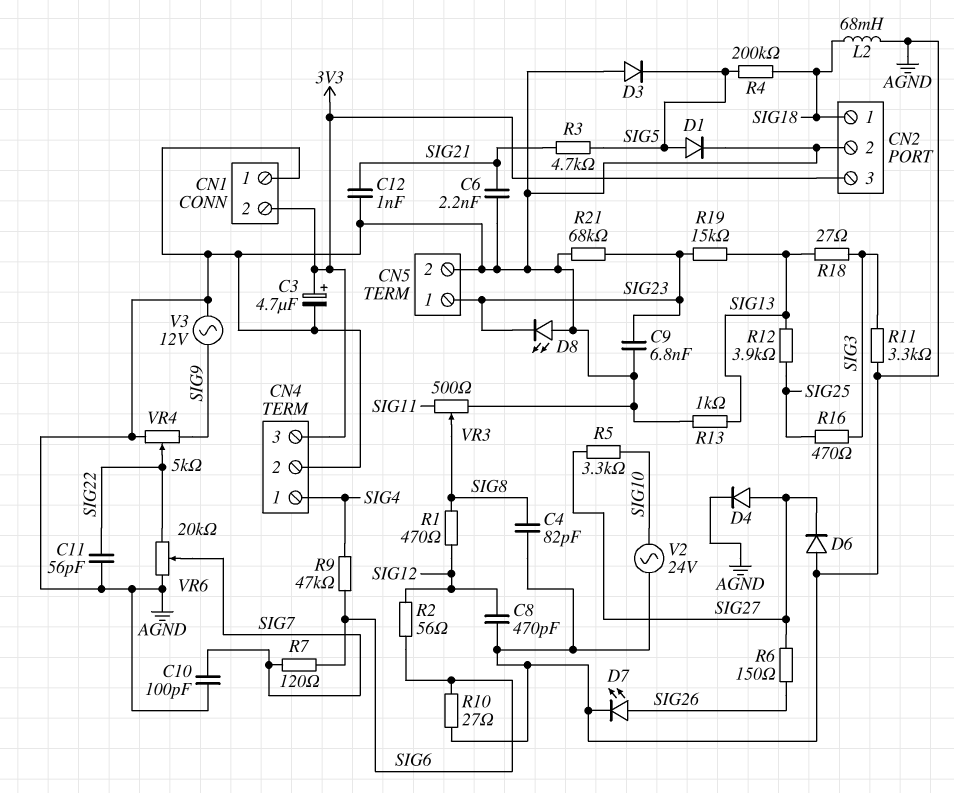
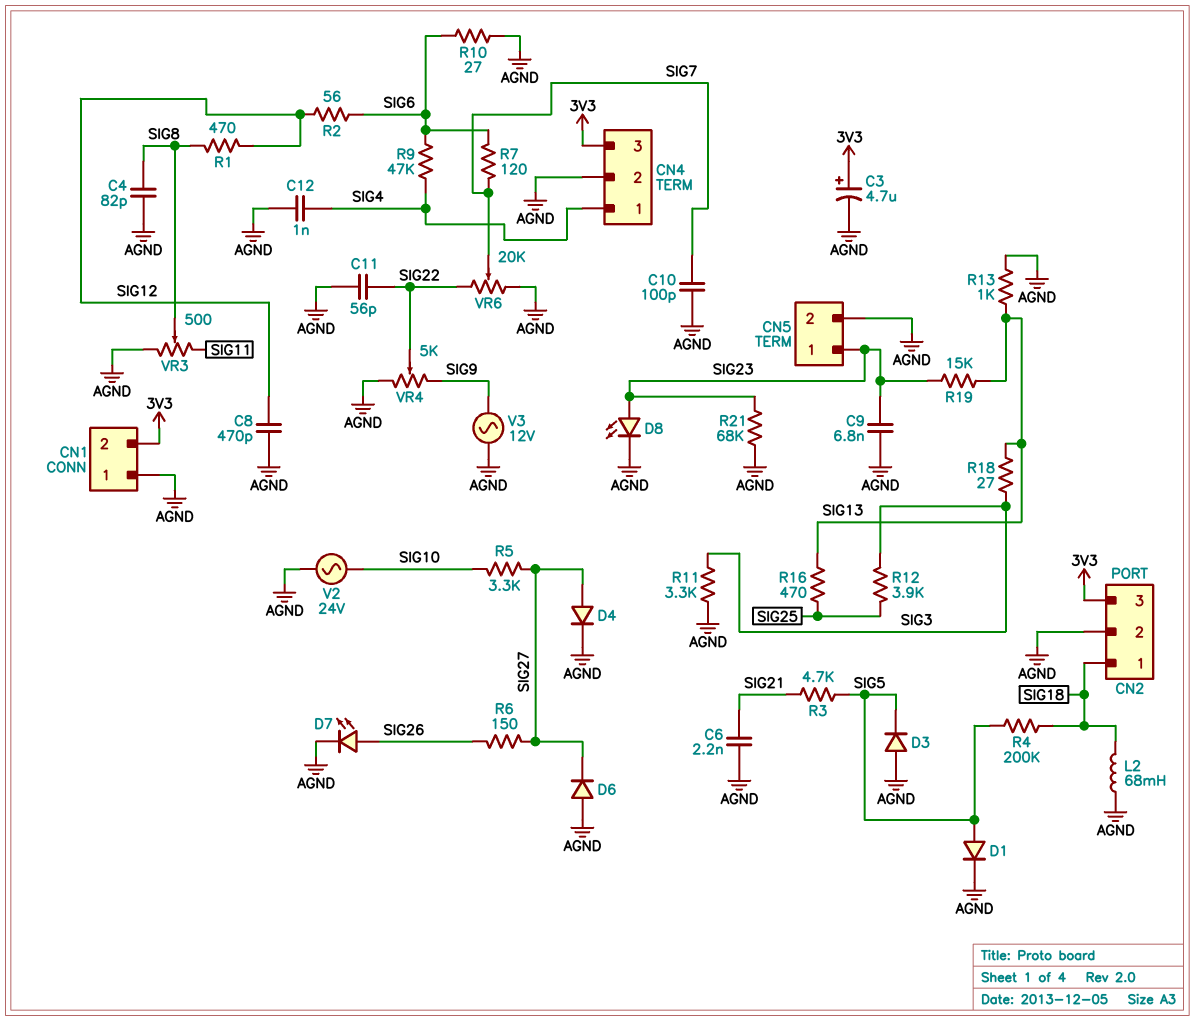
C12: 1nF (AGND, SIG21) -> 1nF (AGND, SIG4)
D8: LED (A AGND, K SIG23) -> LED (A SIG23, K AGND)
R12: 3.9k (SIG13, SIG25) -> 3.9k (SIG3, SIG25)
R16: 470 (SIG3, SIG25) -> 470 (SIG13, SIG25)

